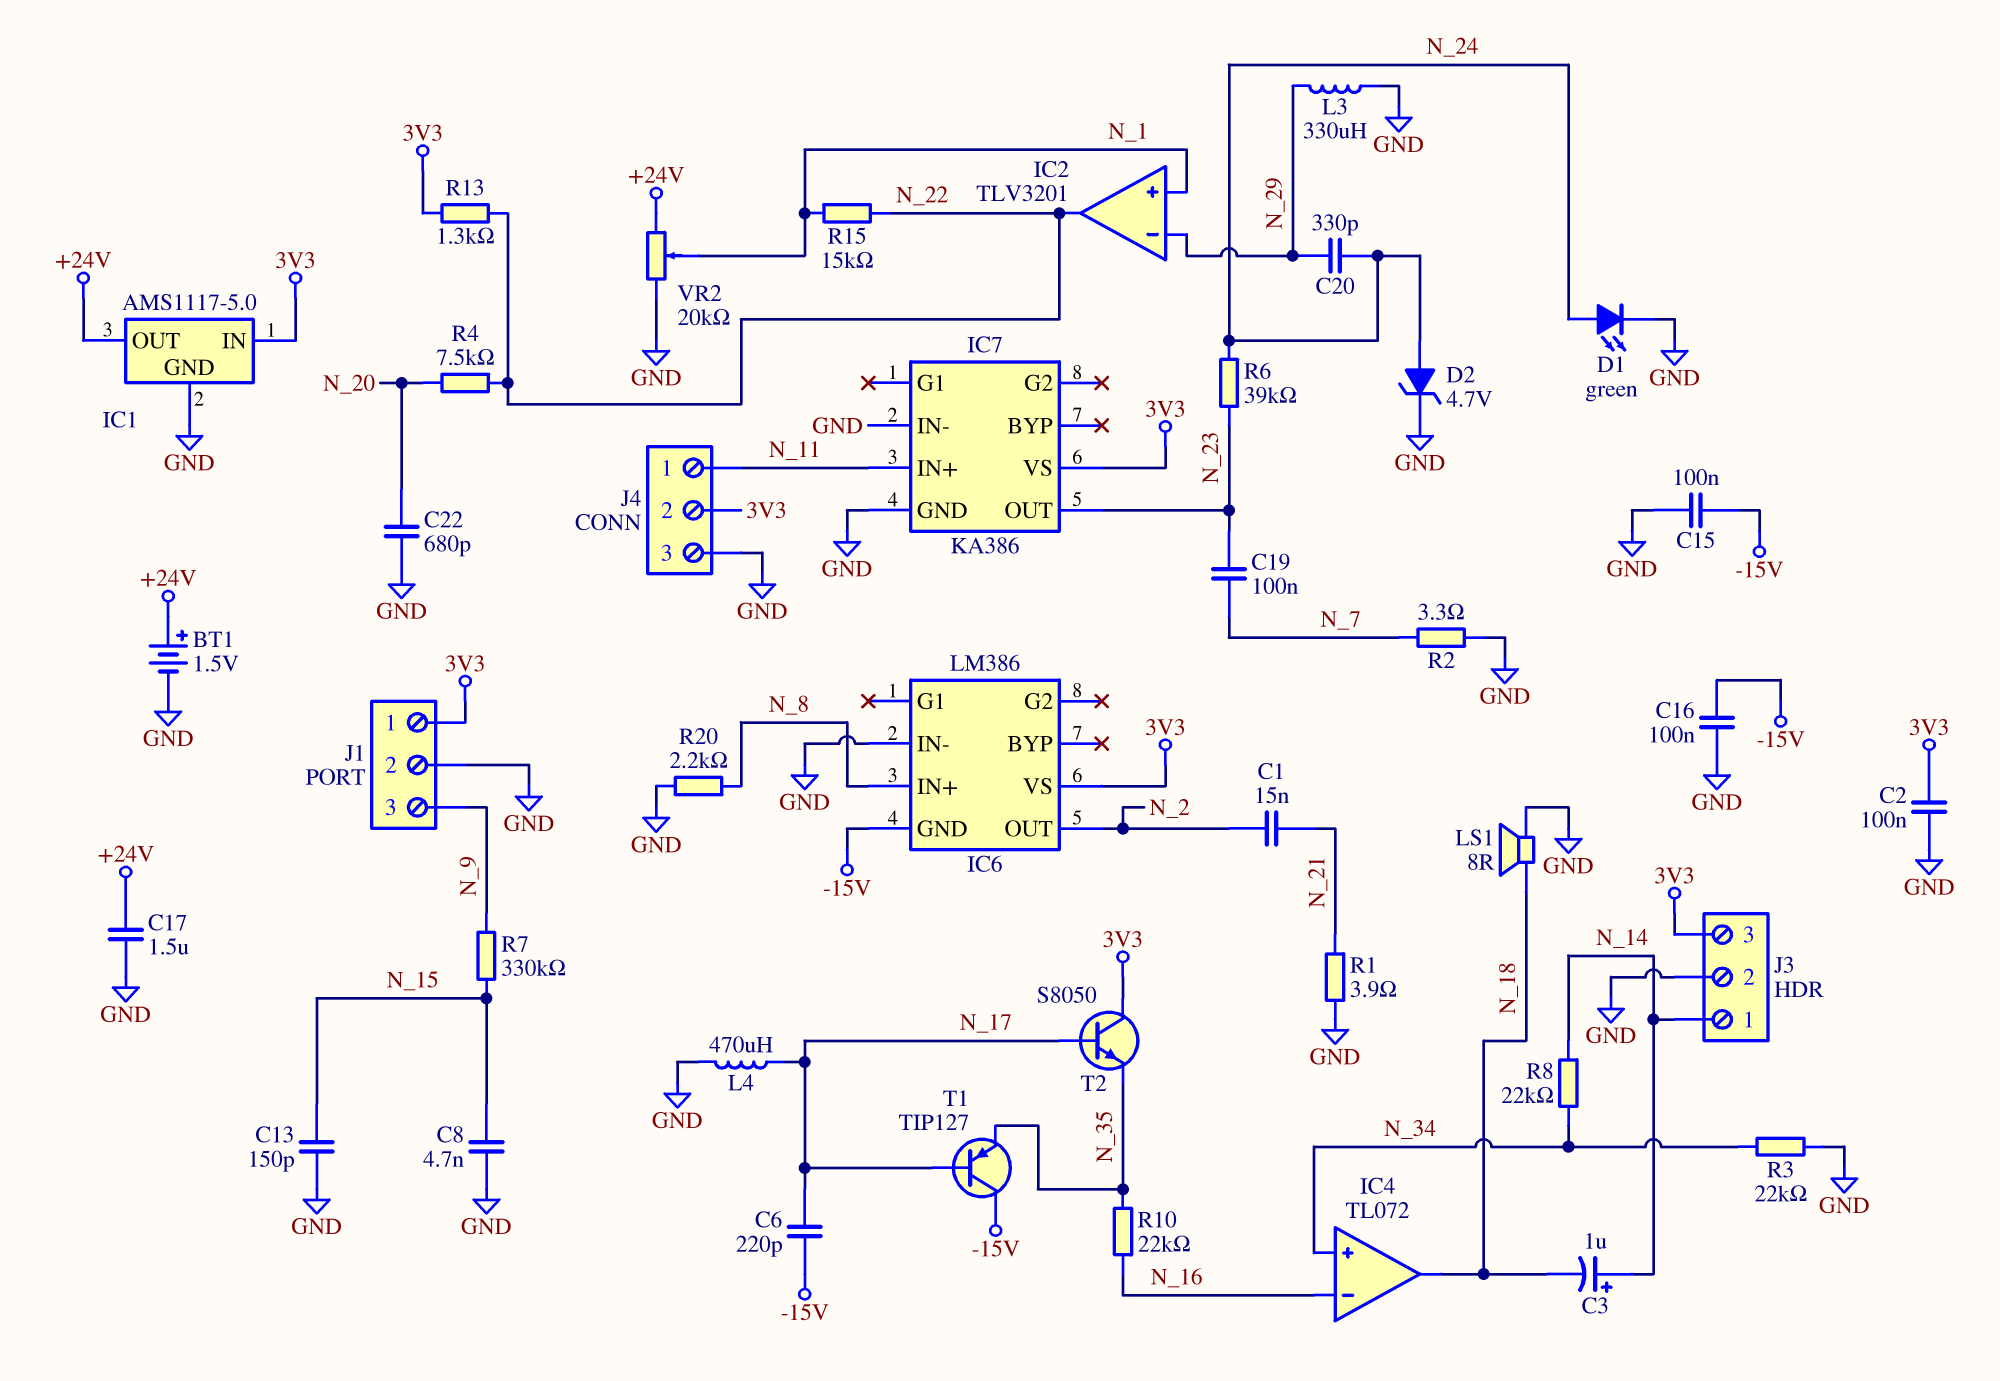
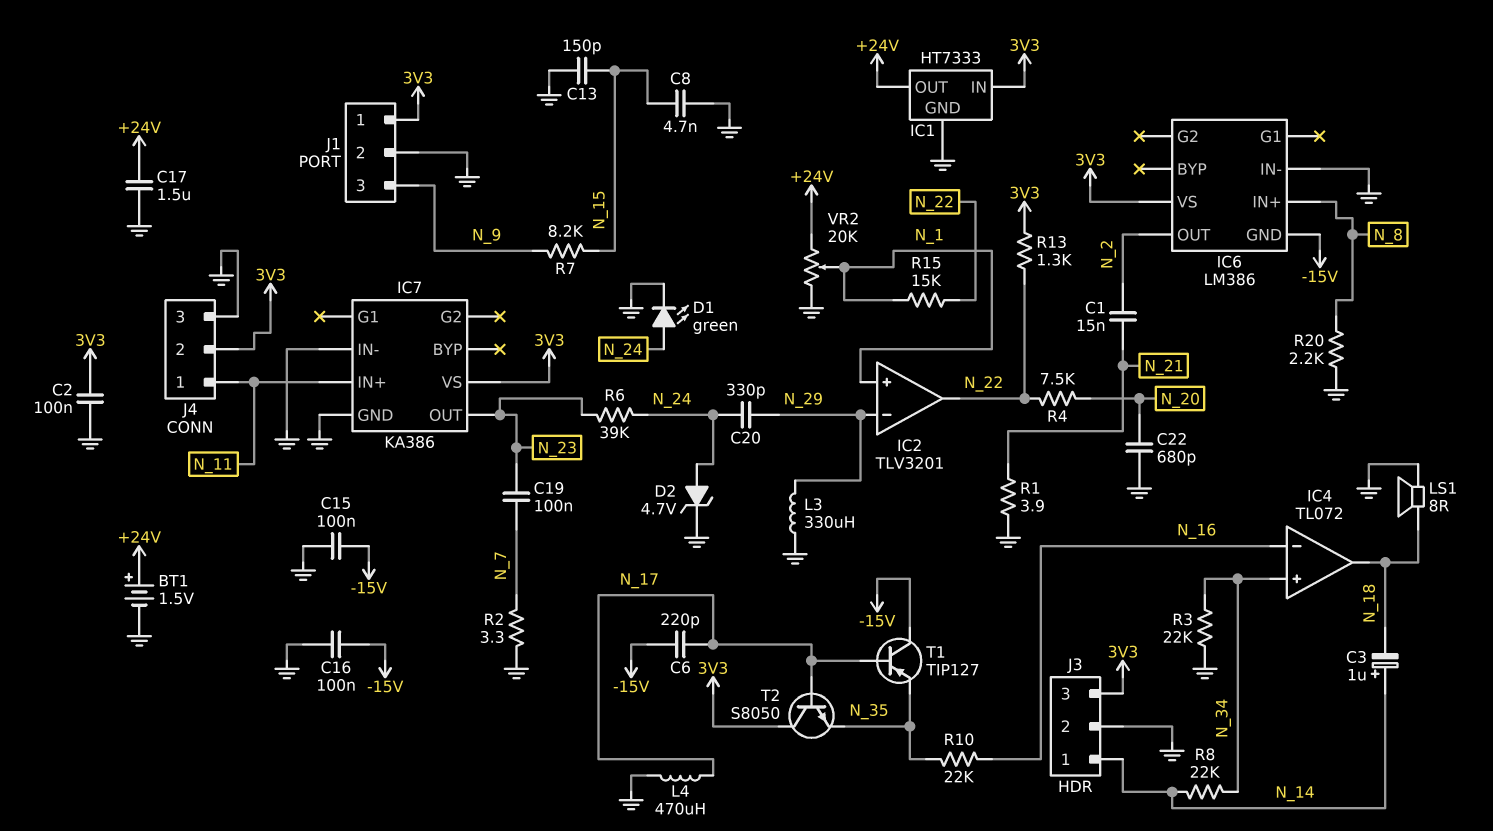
IC1: AMS1117-5.0 -> HT7333
R7: 330k (N_9, N_15) -> 8.2k (N_9, N_15)

